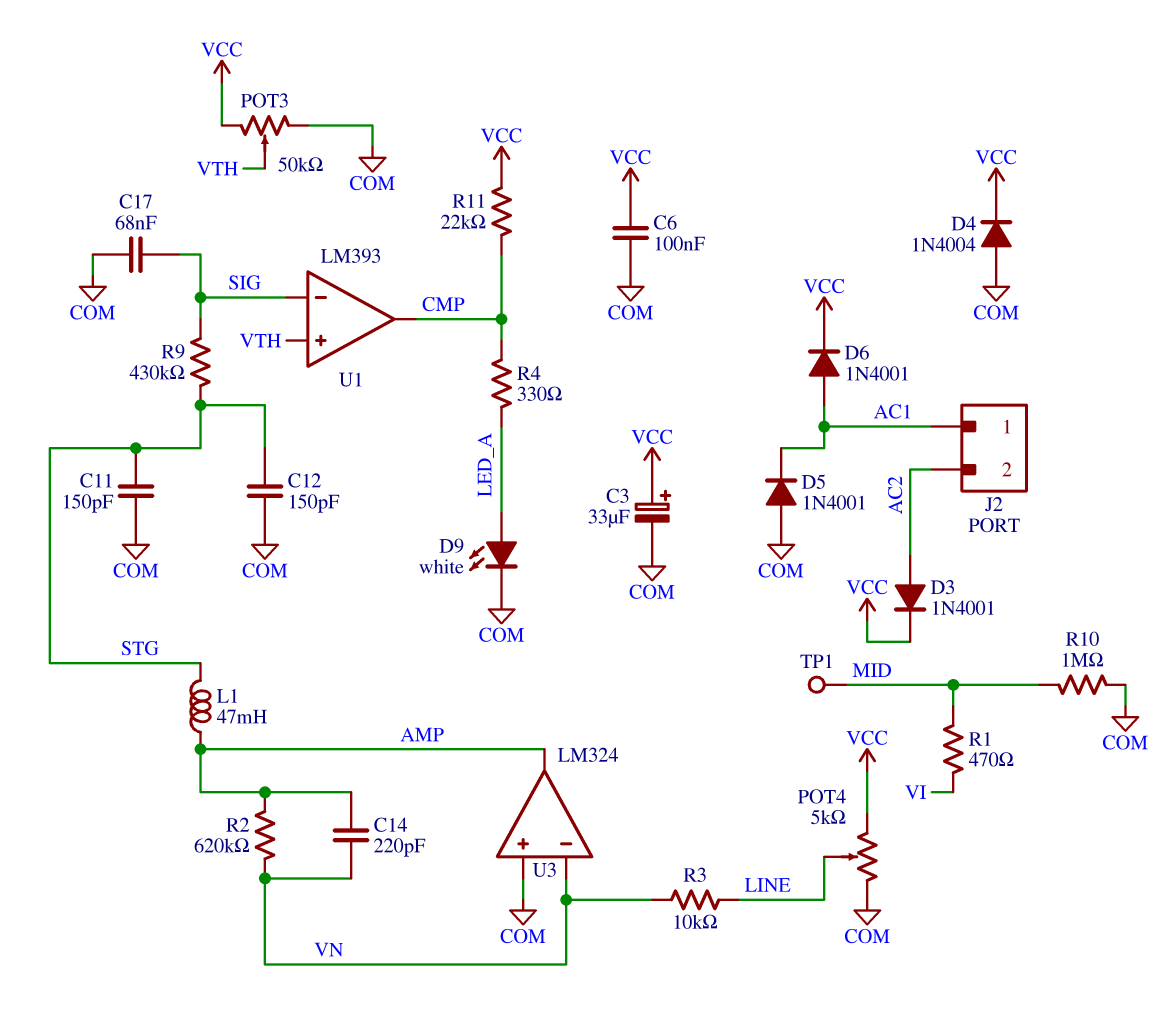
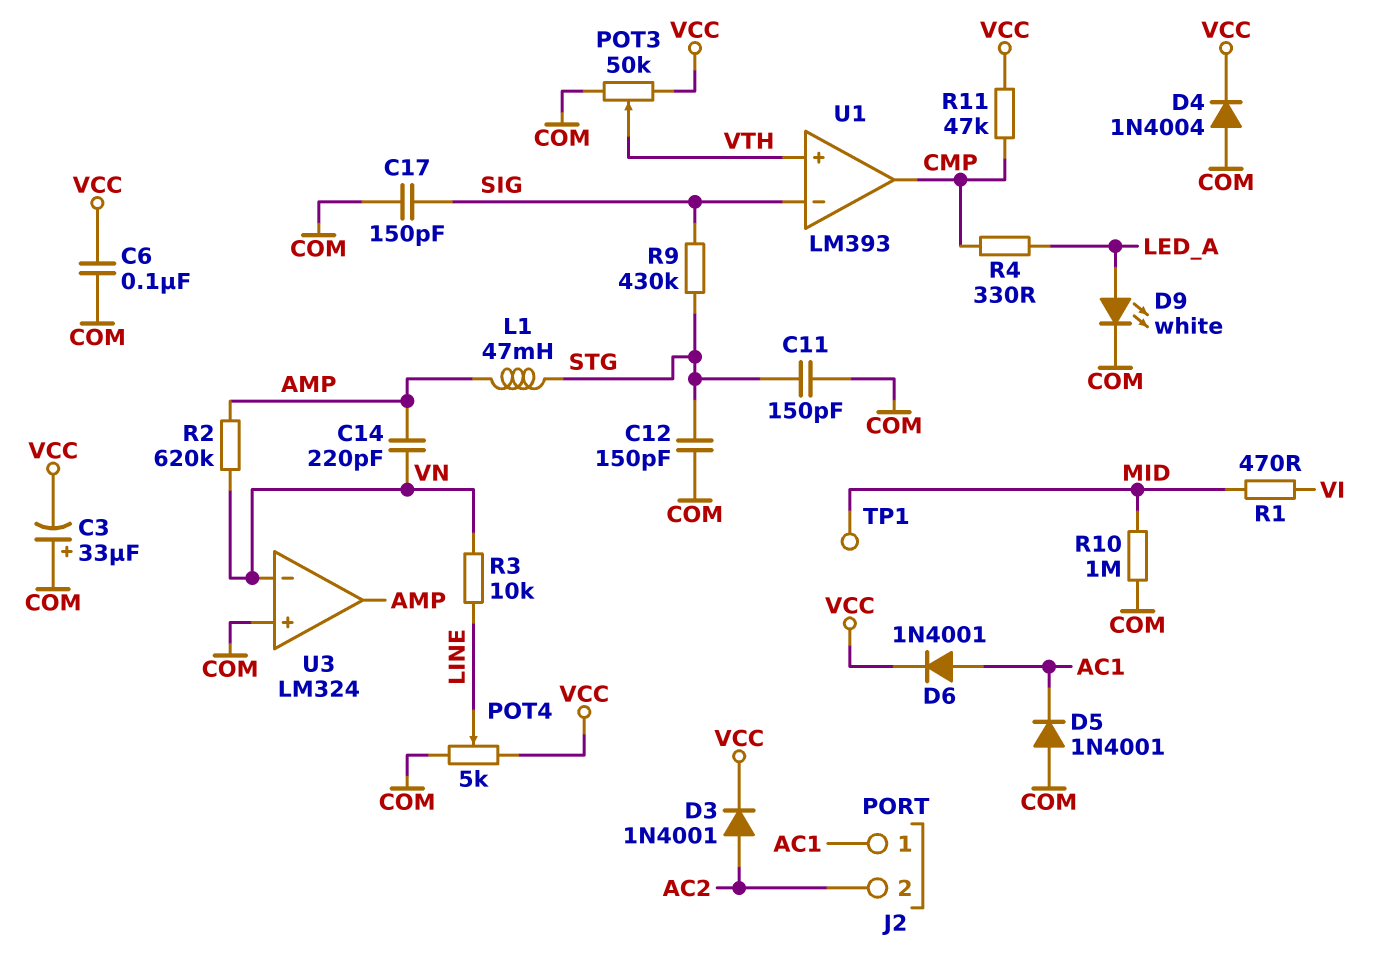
C3: 33uF (plus VCC, minus COM) -> 33uF (plus COM, minus VCC)
C17: 68nF (COM, SIG) -> 150pF (COM, SIG)
R11: 22k (CMP, VCC) -> 47k (CMP, VCC)

